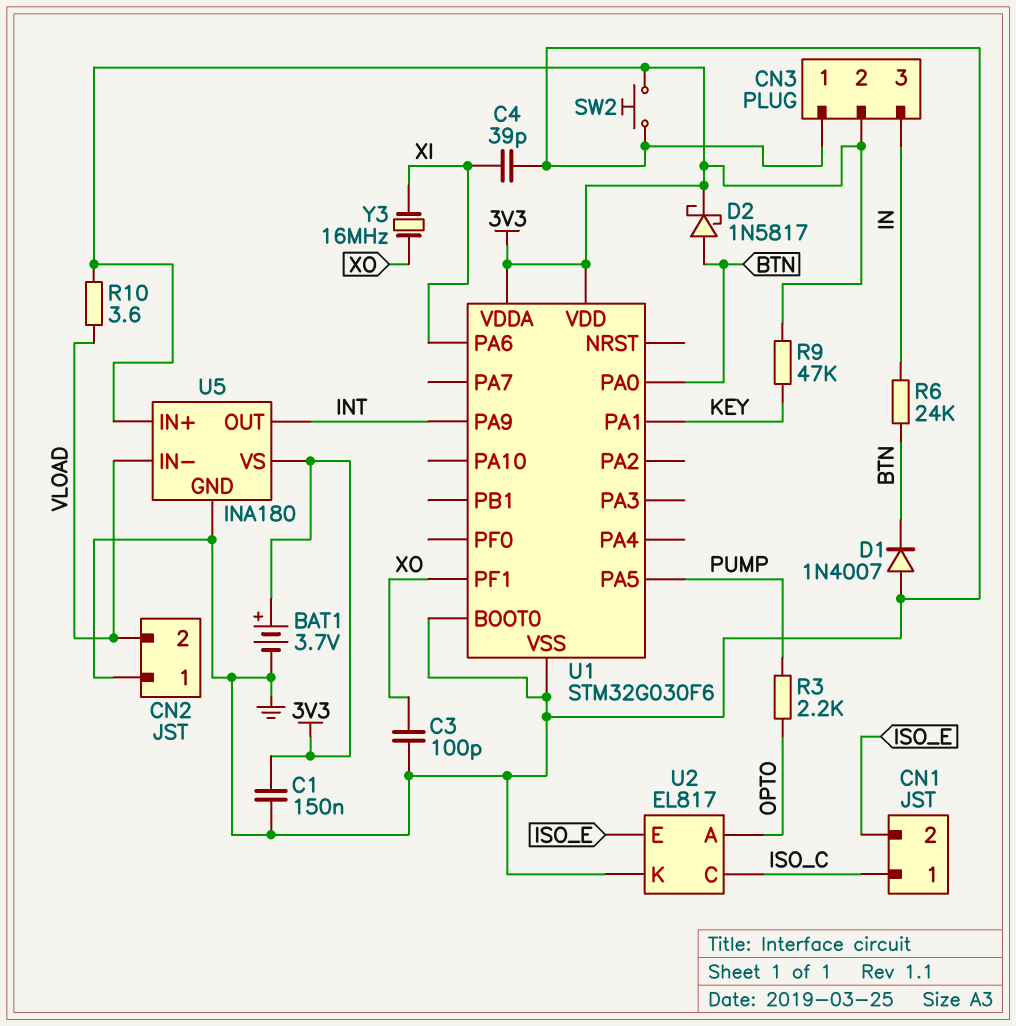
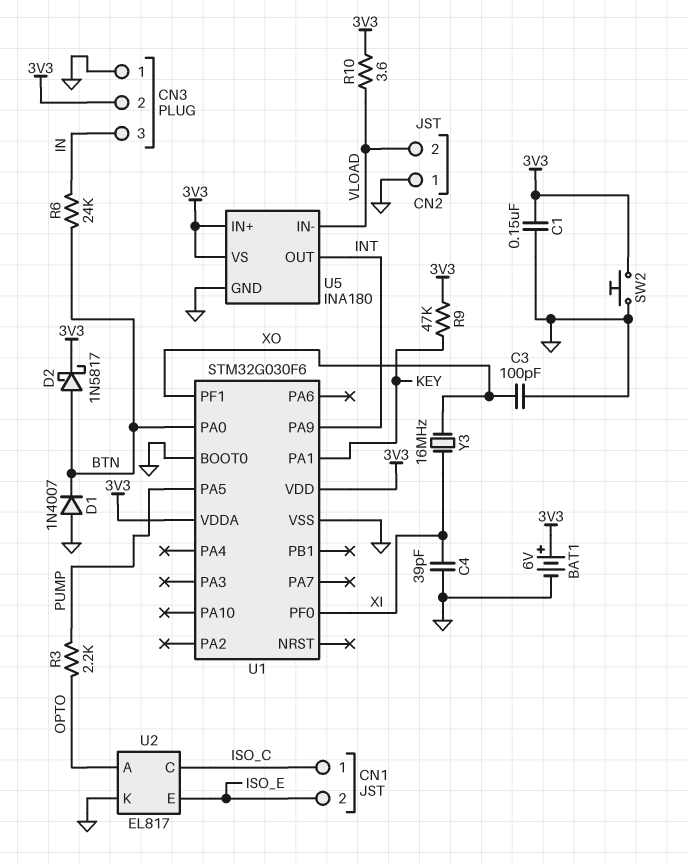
BAT1: 3.7V (plus 3V3, minus GND) -> 6V (plus 3V3, minus GND)
U1 pin PA6: XI -> none
U1 pin PF0: none -> XI

